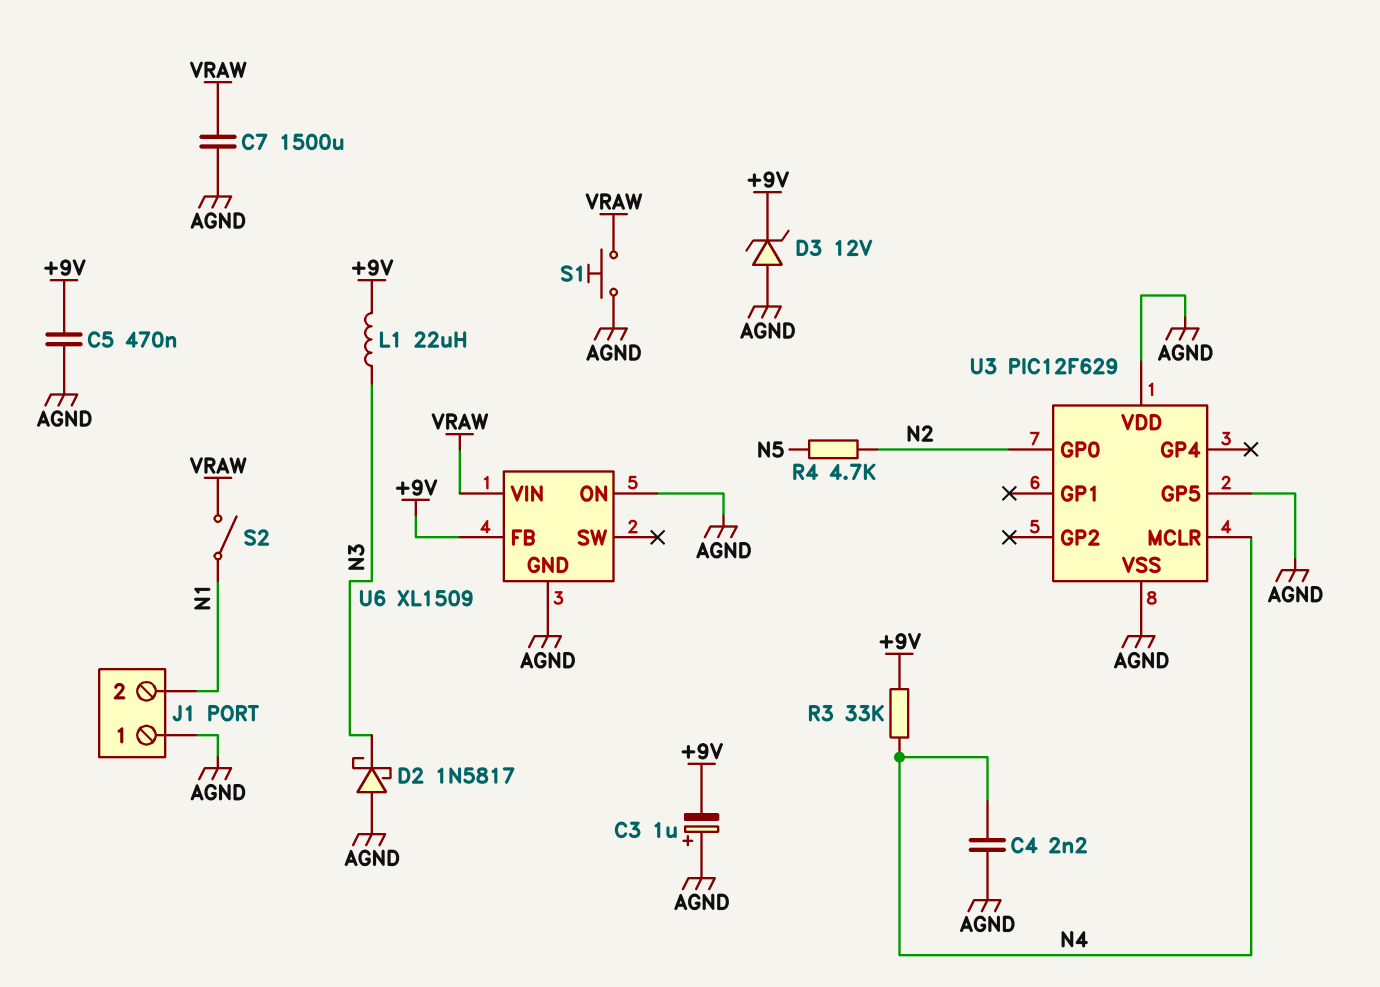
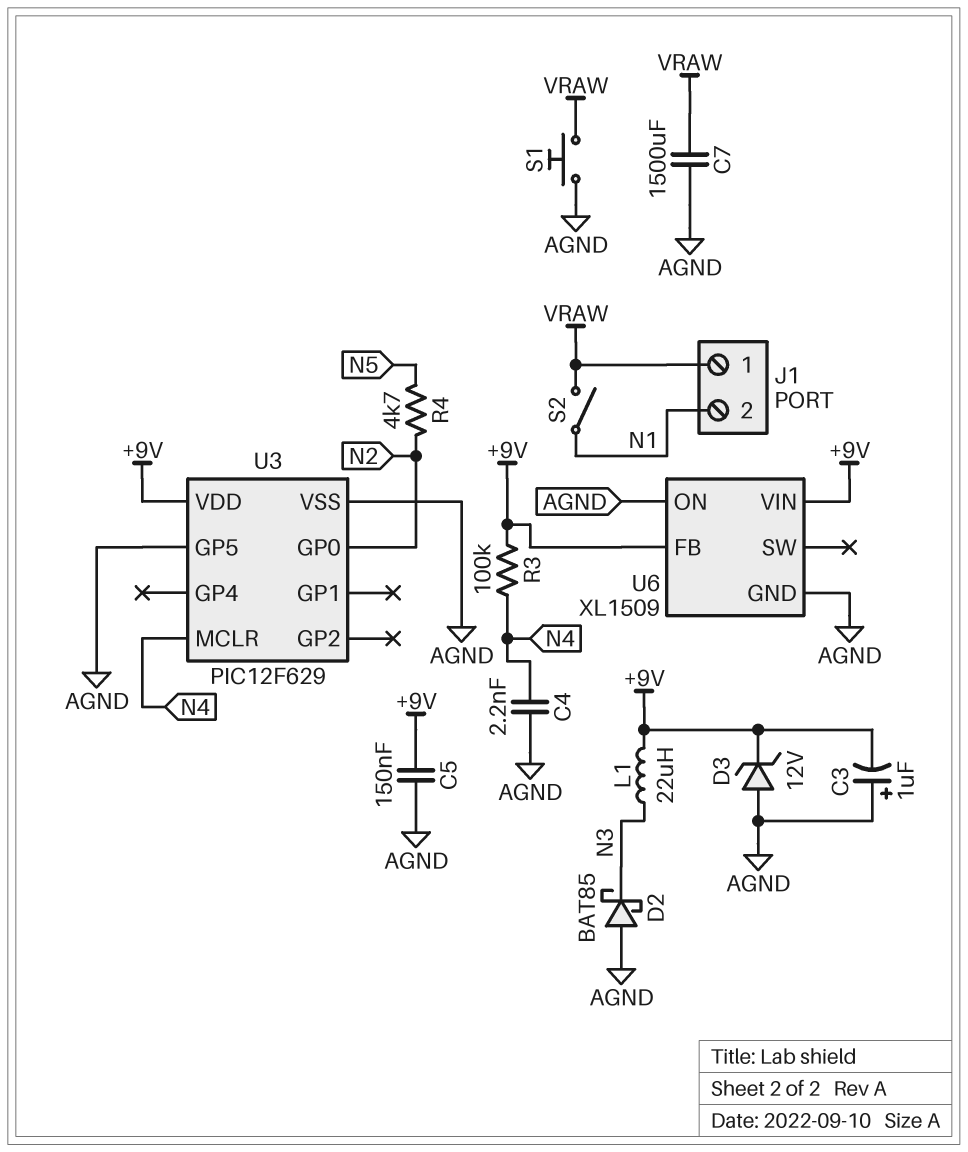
C5: 470nF (+9V, AGND) -> 150nF (+9V, AGND)
D2: schottky 1N5817 (A AGND, K N3) -> schottky BAT85 (A AGND, K N3)
J1 pin 1: AGND -> VRAW
R3: 33k (+9V, N4) -> 100k (+9V, N4)
U3 pin VDD: AGND -> +9V
U6 pin VIN: VRAW -> +9V

